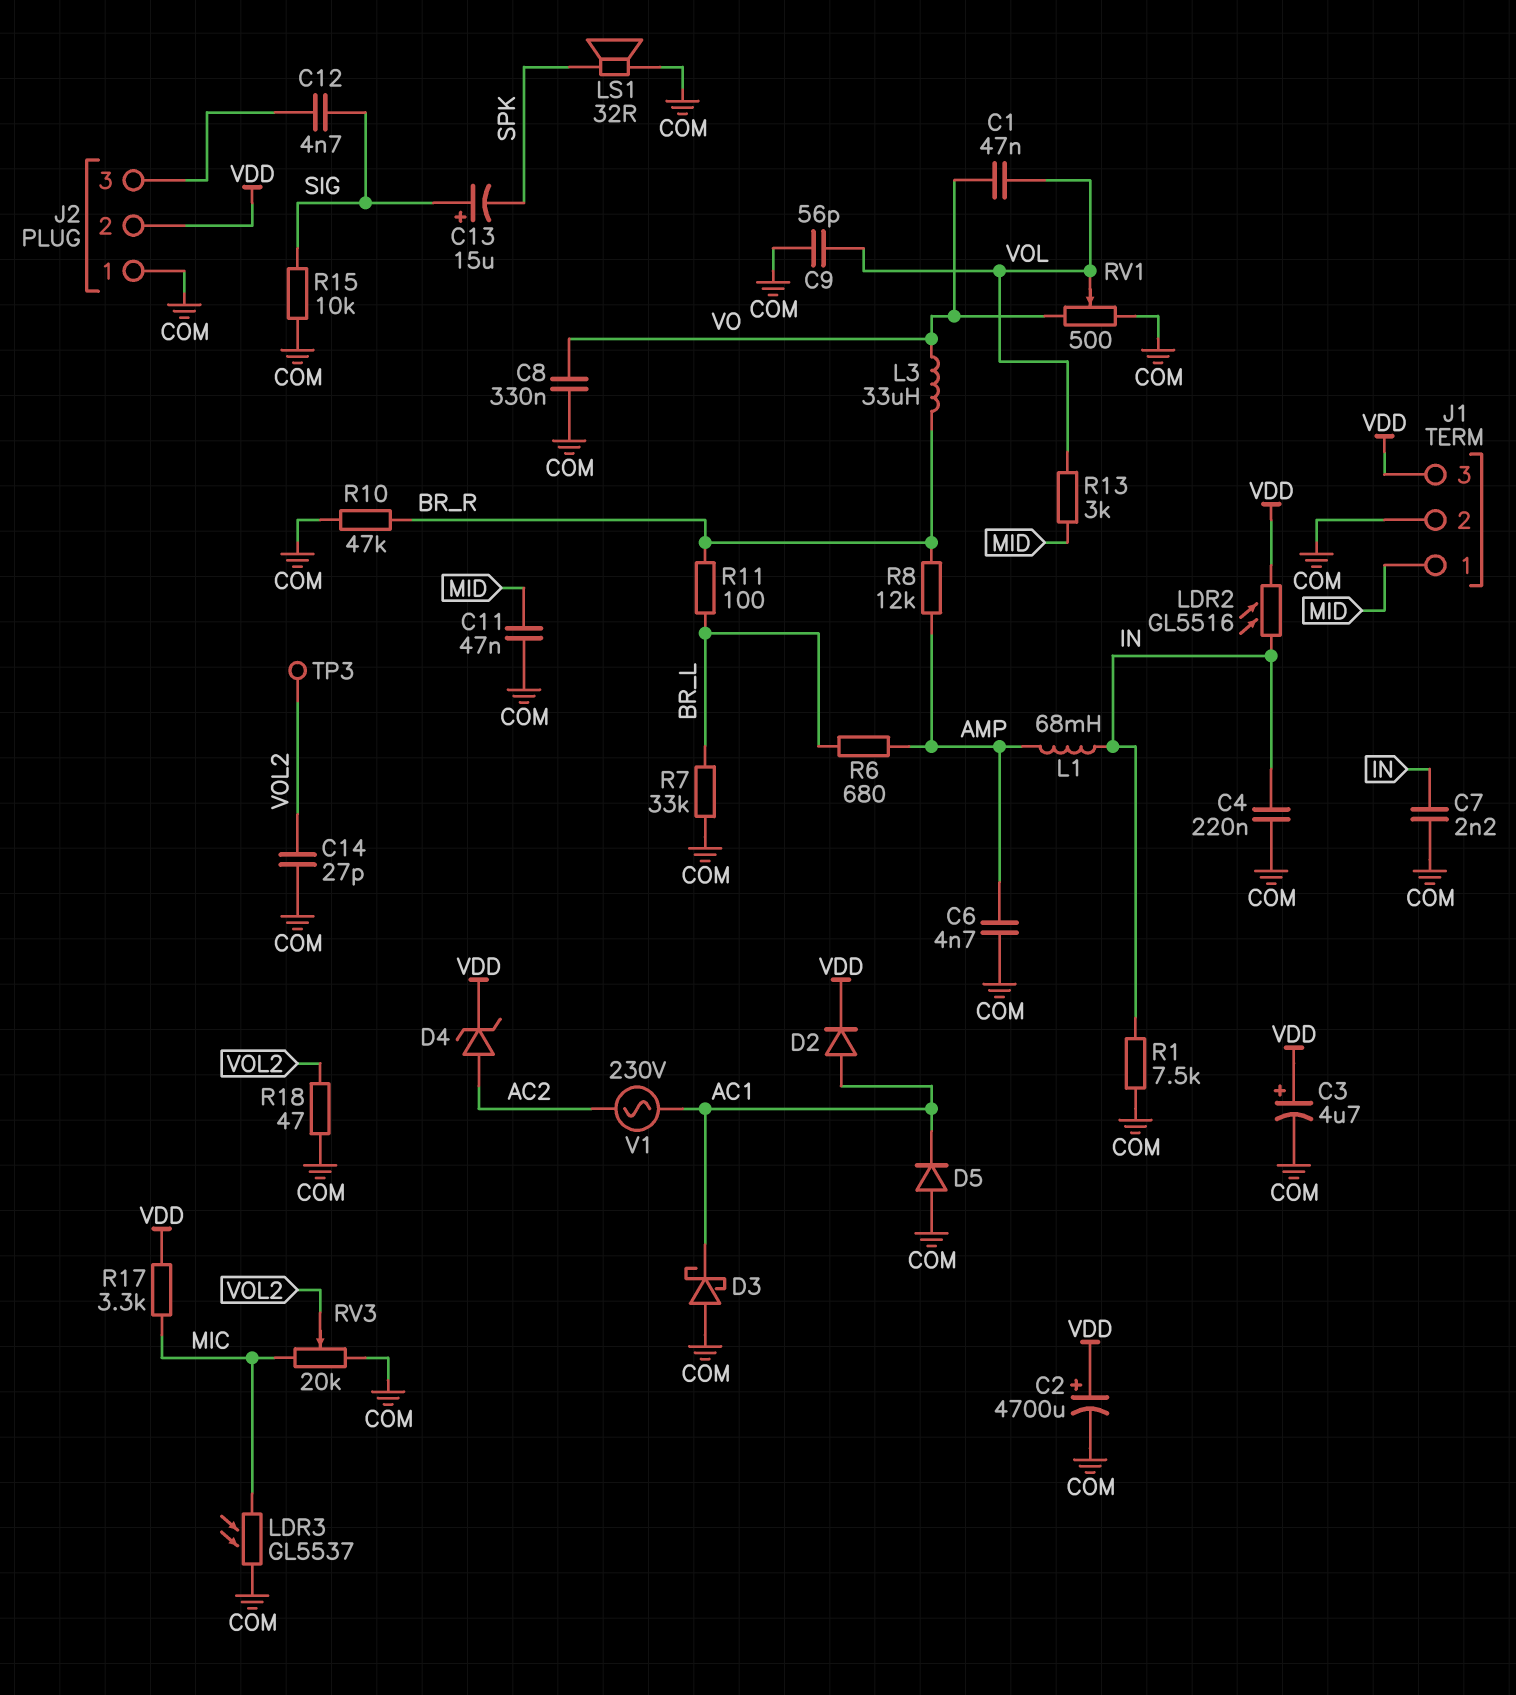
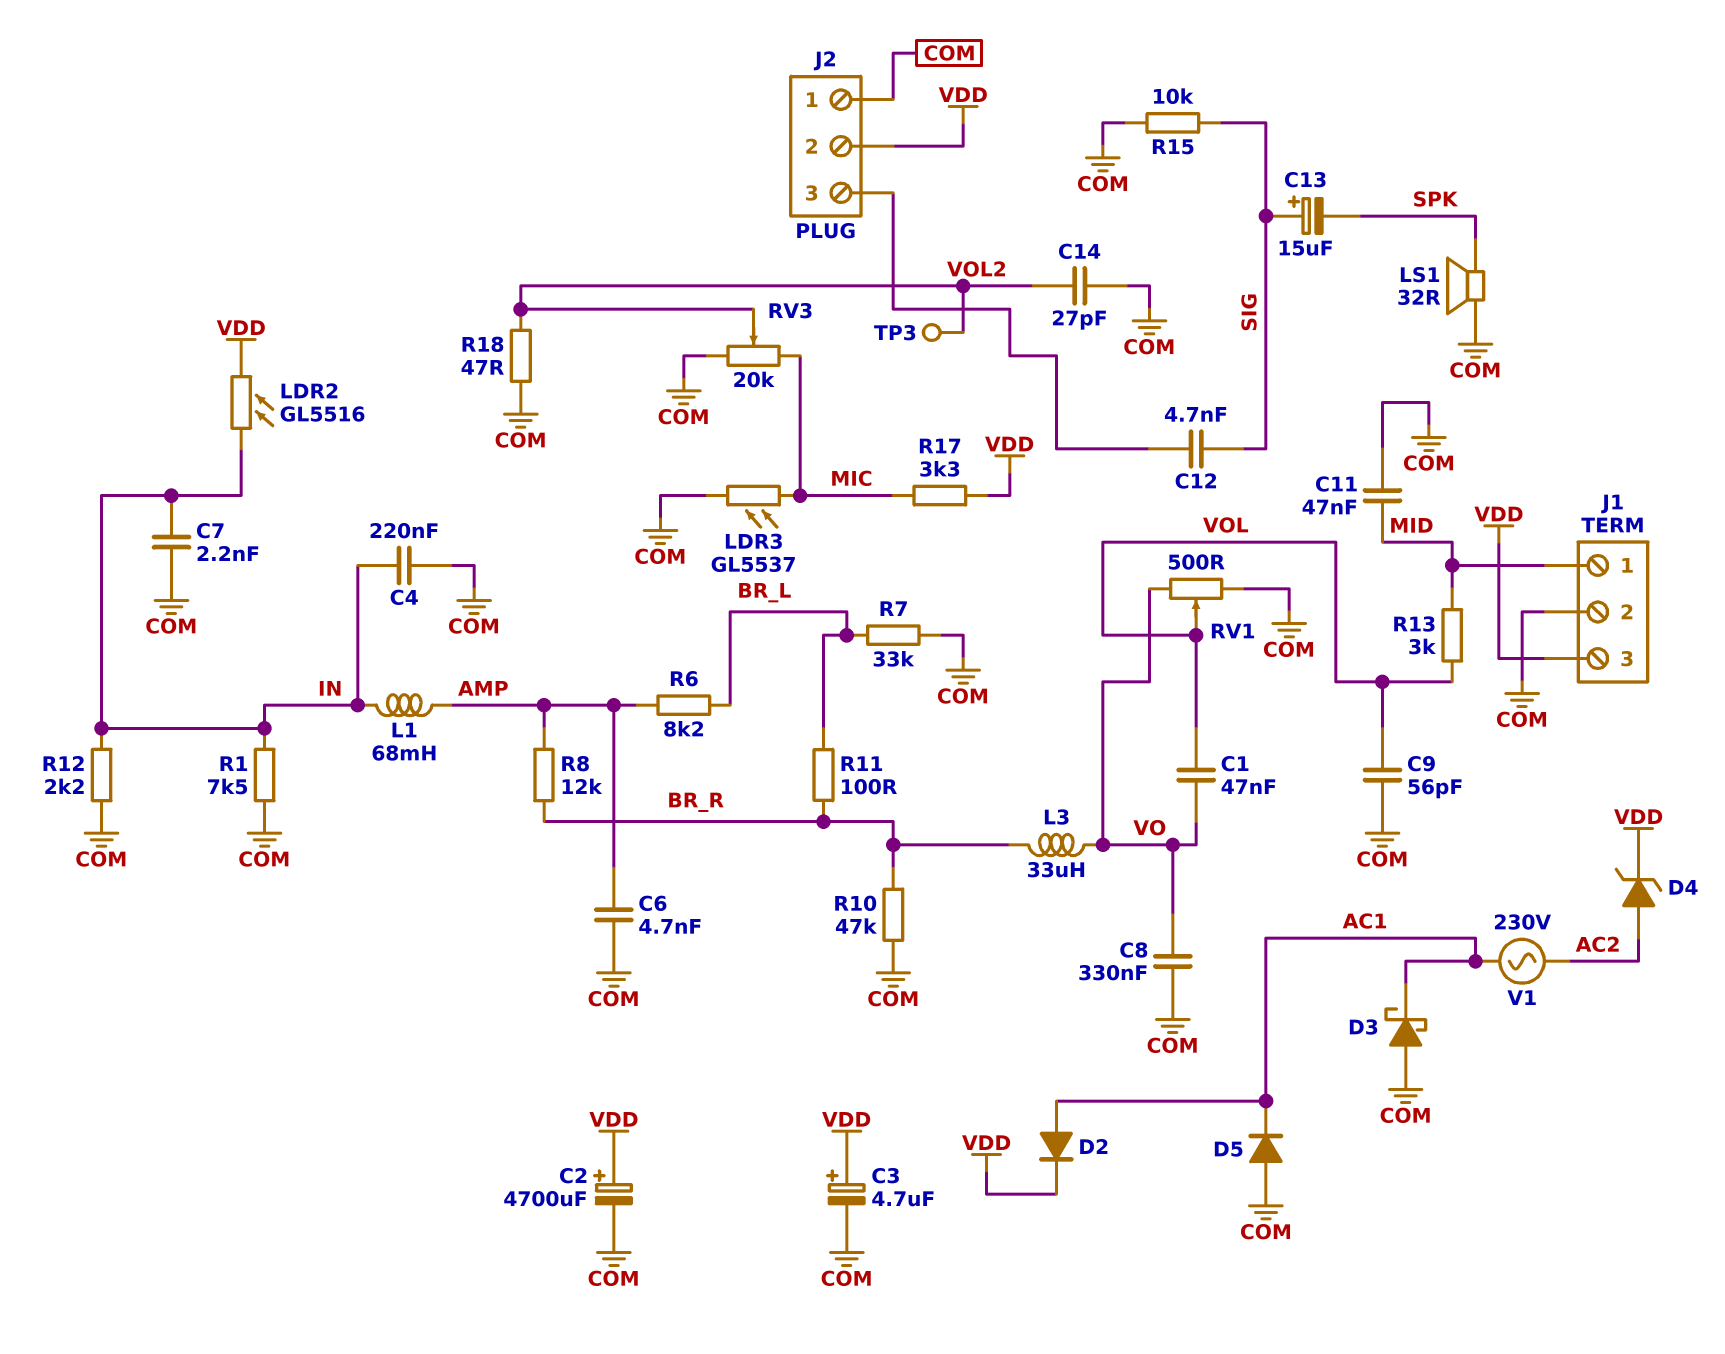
R6: 680 (AMP, BR_L) -> 8.2k (AMP, BR_L)
R12: none -> 2.2k (COM, IN)

